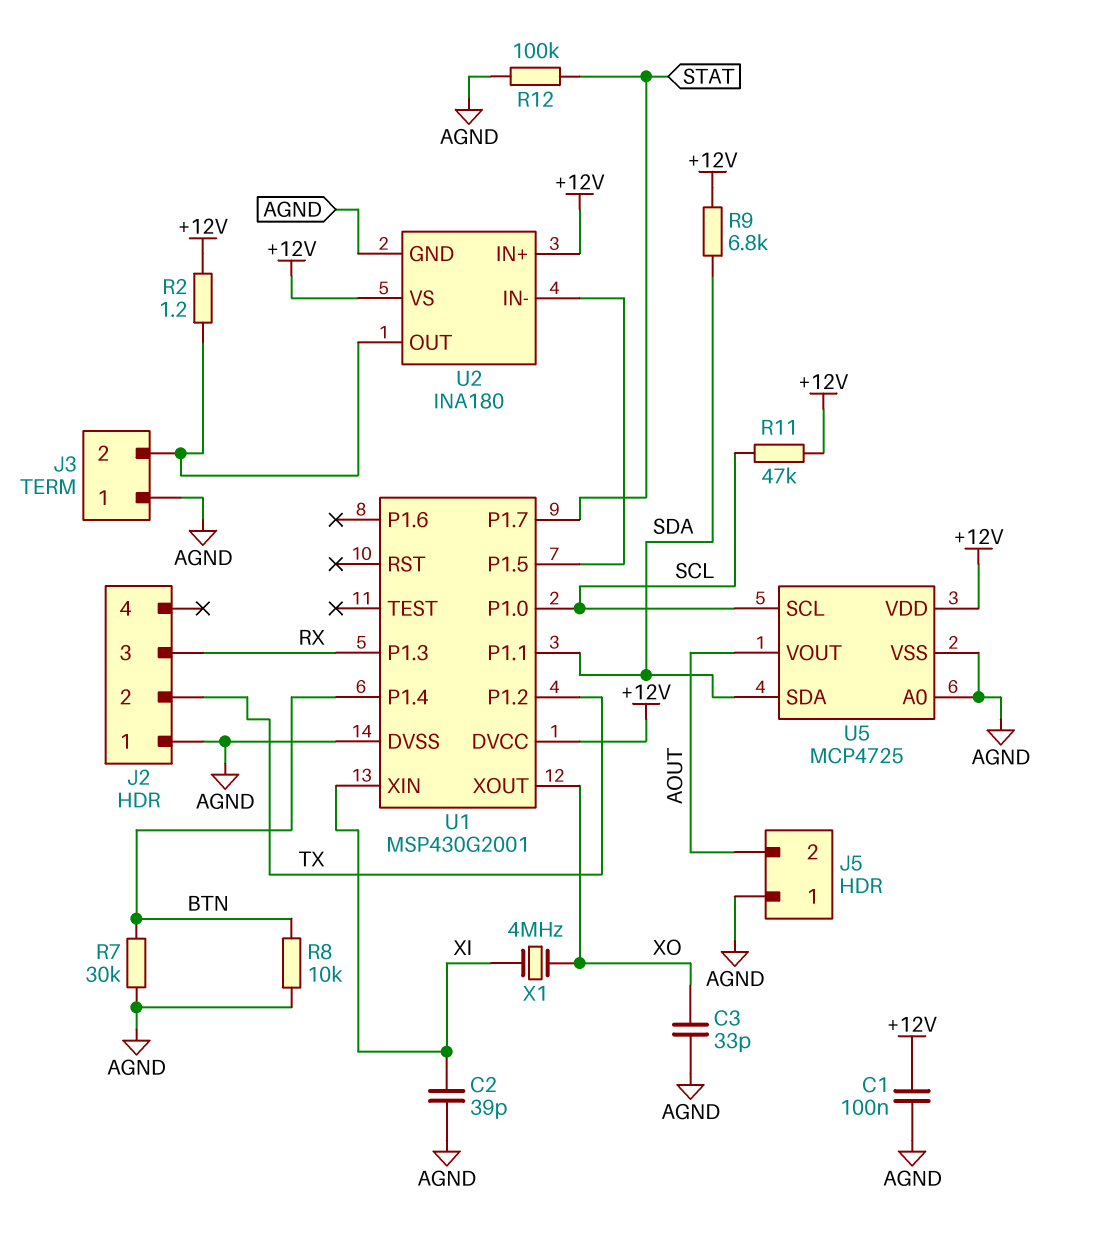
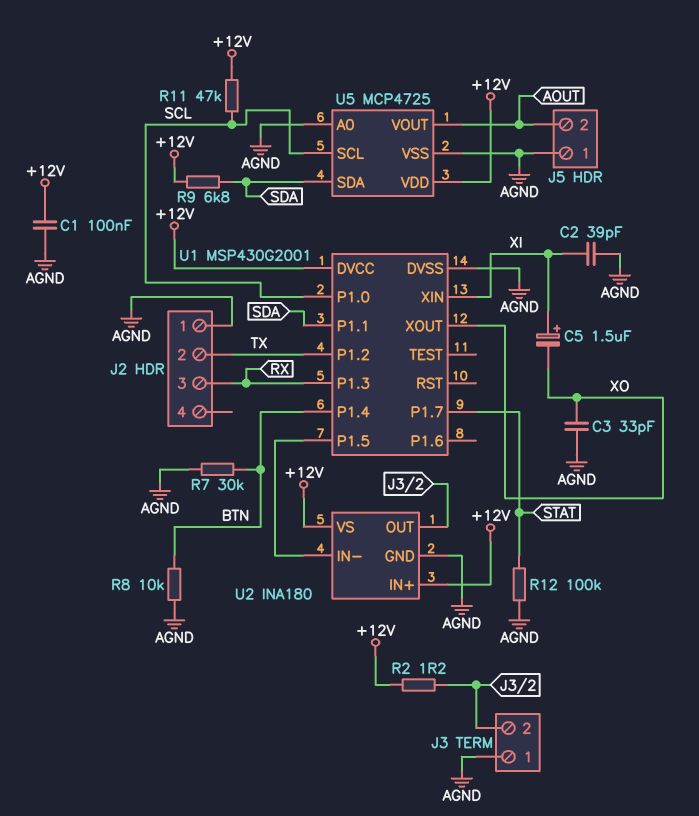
C5: none -> 1.5uF (plus XI, minus XO)
X1: 4MHz (XI, XO) -> none

